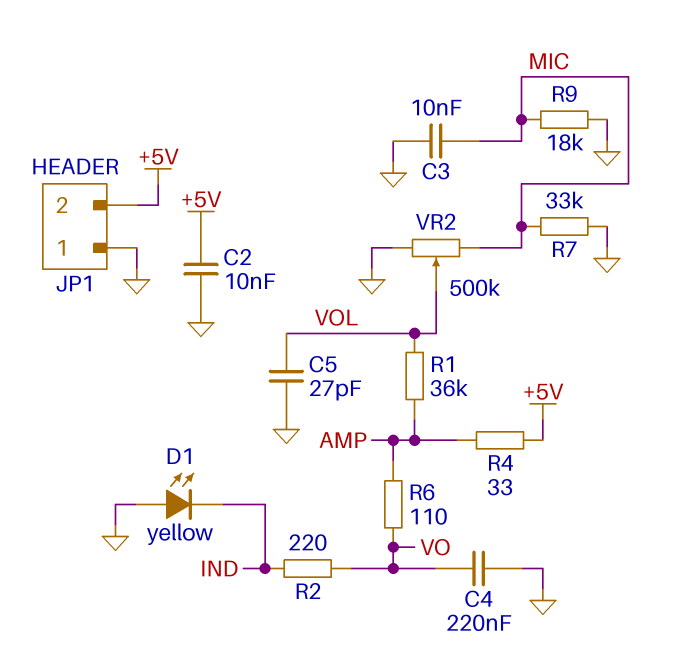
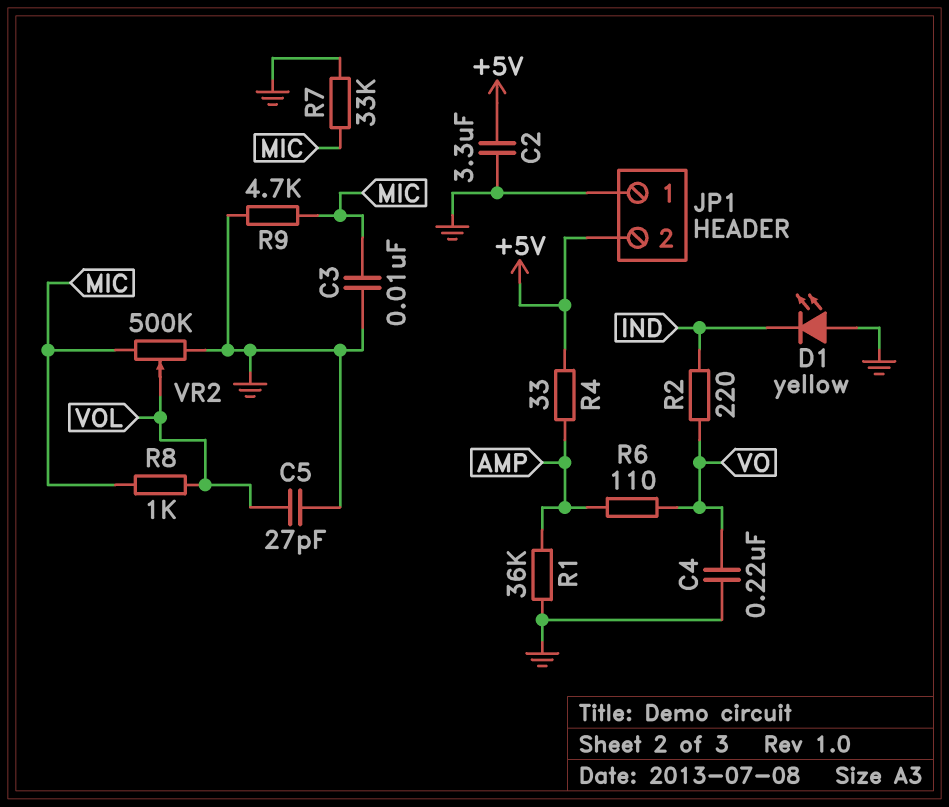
C2: 10nF (+5V, GND) -> 3.3uF (+5V, GND)
R1: 36k (AMP, VOL) -> 36k (AMP, GND)
R8: none -> 1k (MIC, VOL)
R9: 18k (GND, MIC) -> 4.7k (GND, MIC)

